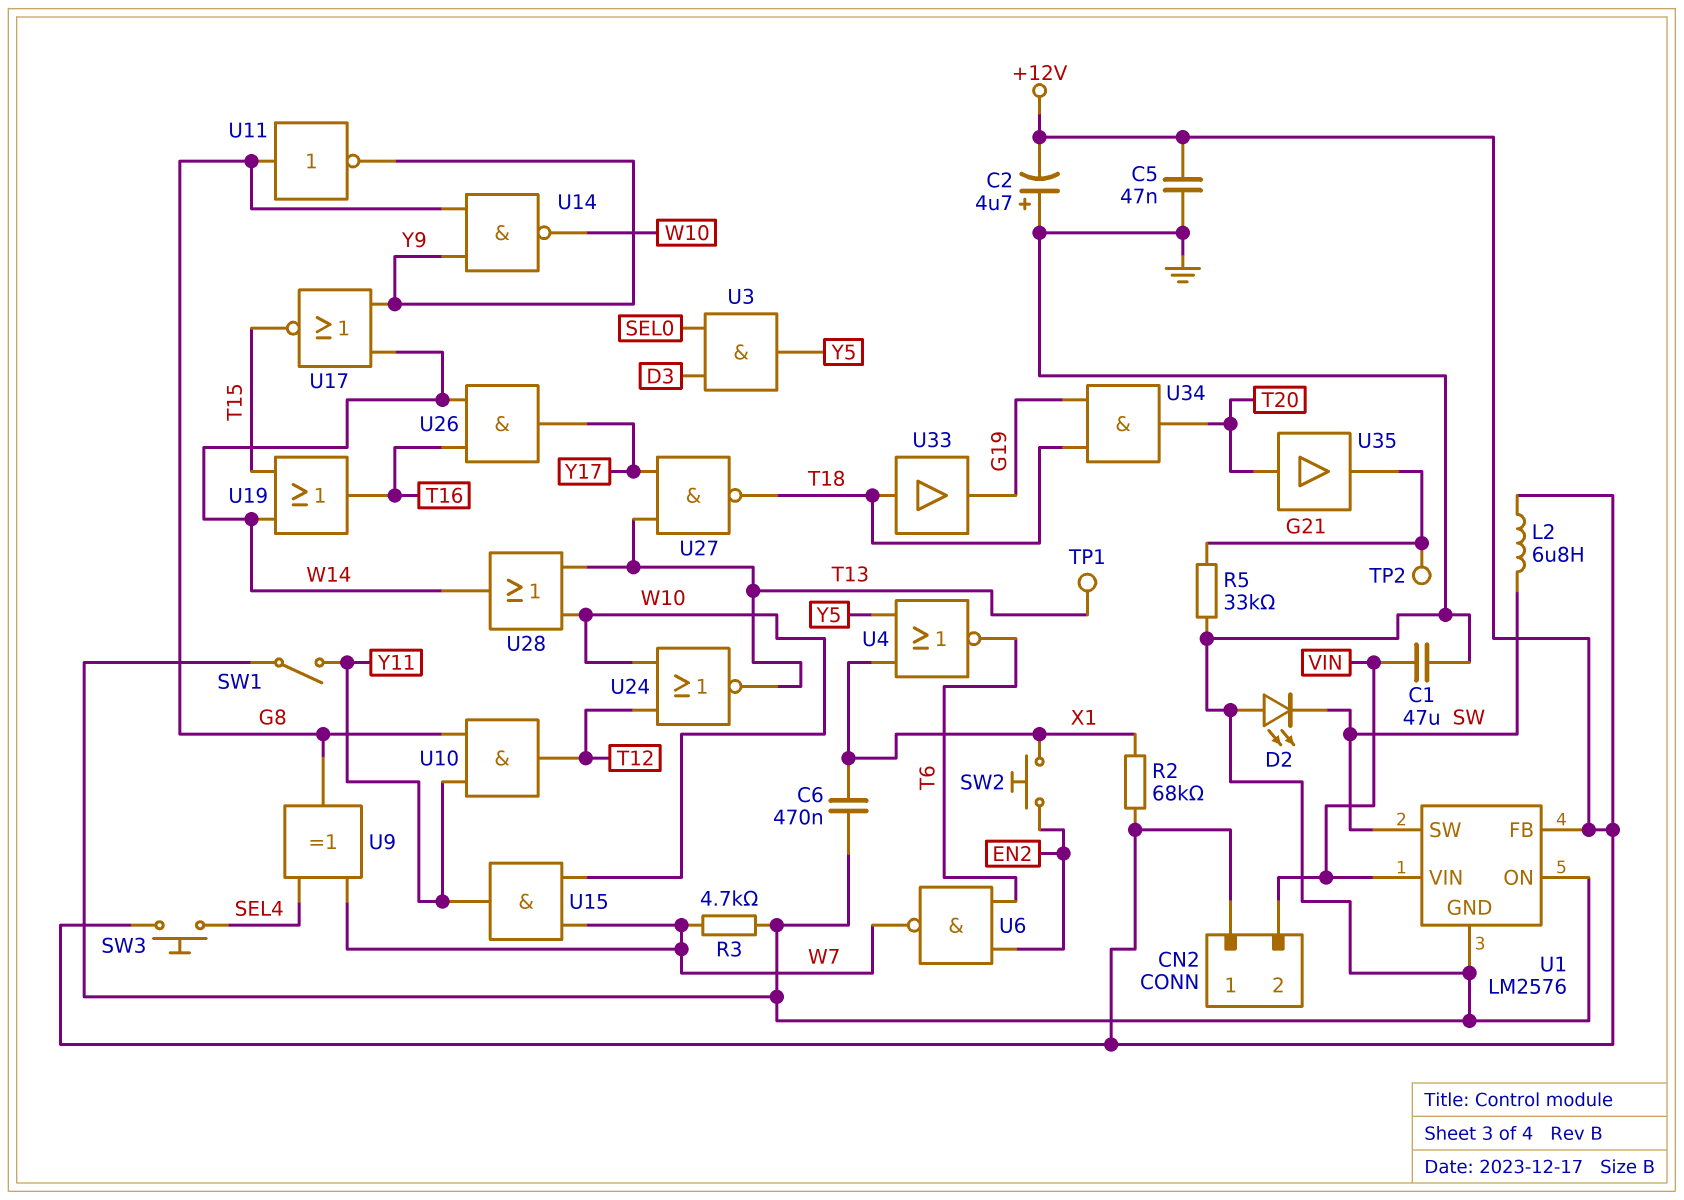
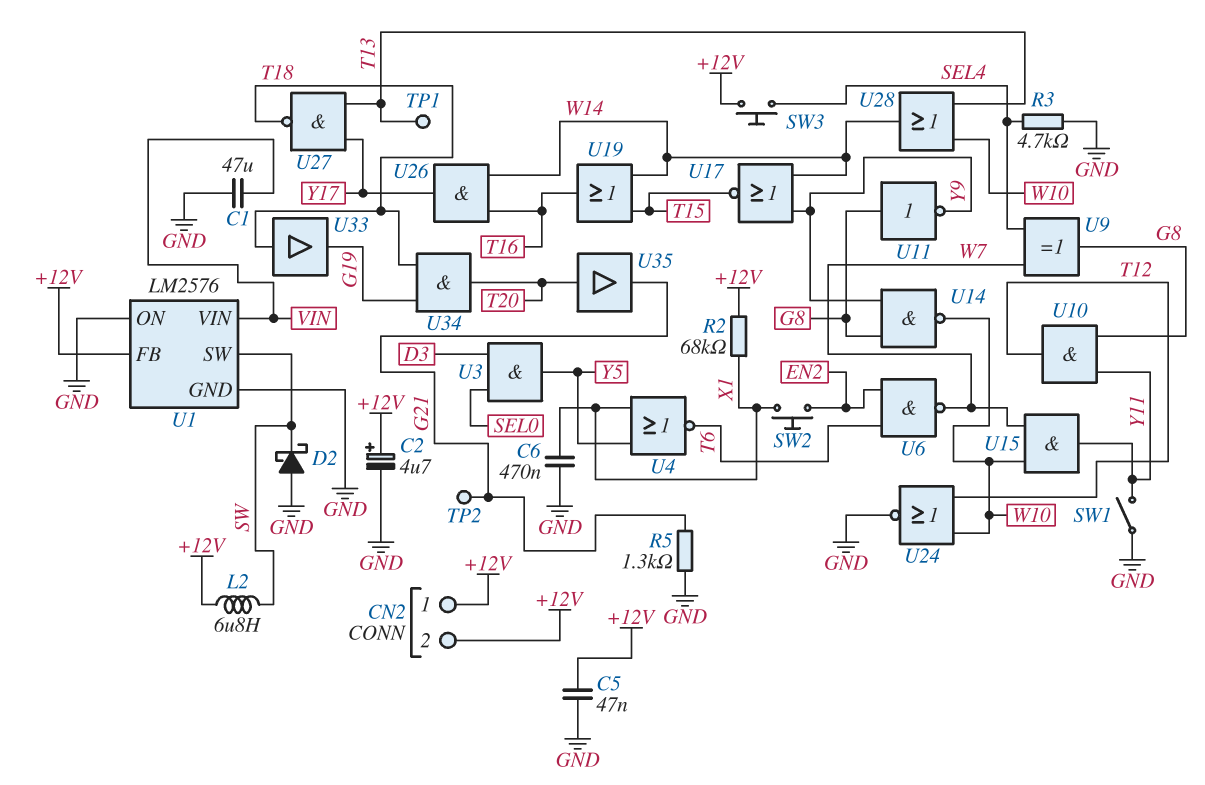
C2: 4.7uF (plus GND, minus +12V) -> 4.7uF (plus +12V, minus GND)
CN2 pin 2: VIN -> +12V
D2: LED (A GND, K SW) -> schottky (A GND, K SW)
R3: 4.7k (GND, W7) -> 4.7k (GND, SEL4)
R5: 33k (G21, GND) -> 1.3k (G21, GND)
U24: NOR (in T12, in W10, out T13) -> NOR (in T12, in W10, out GND)

